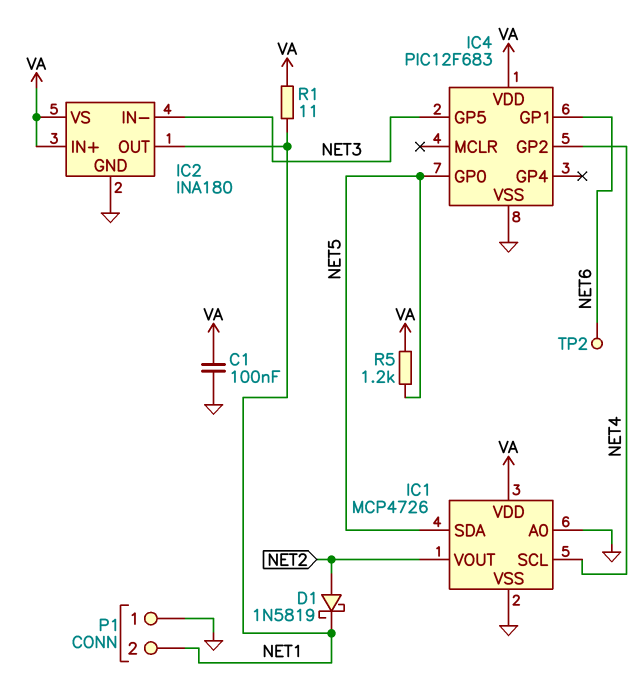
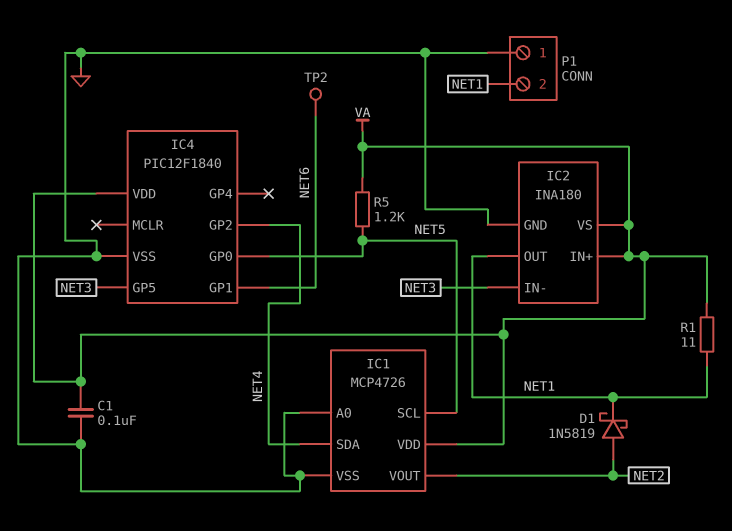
IC1 pin SCL: NET4 -> NET5
IC1 pin SDA: NET5 -> NET4
IC4: PIC12F683 -> PIC12F1840

